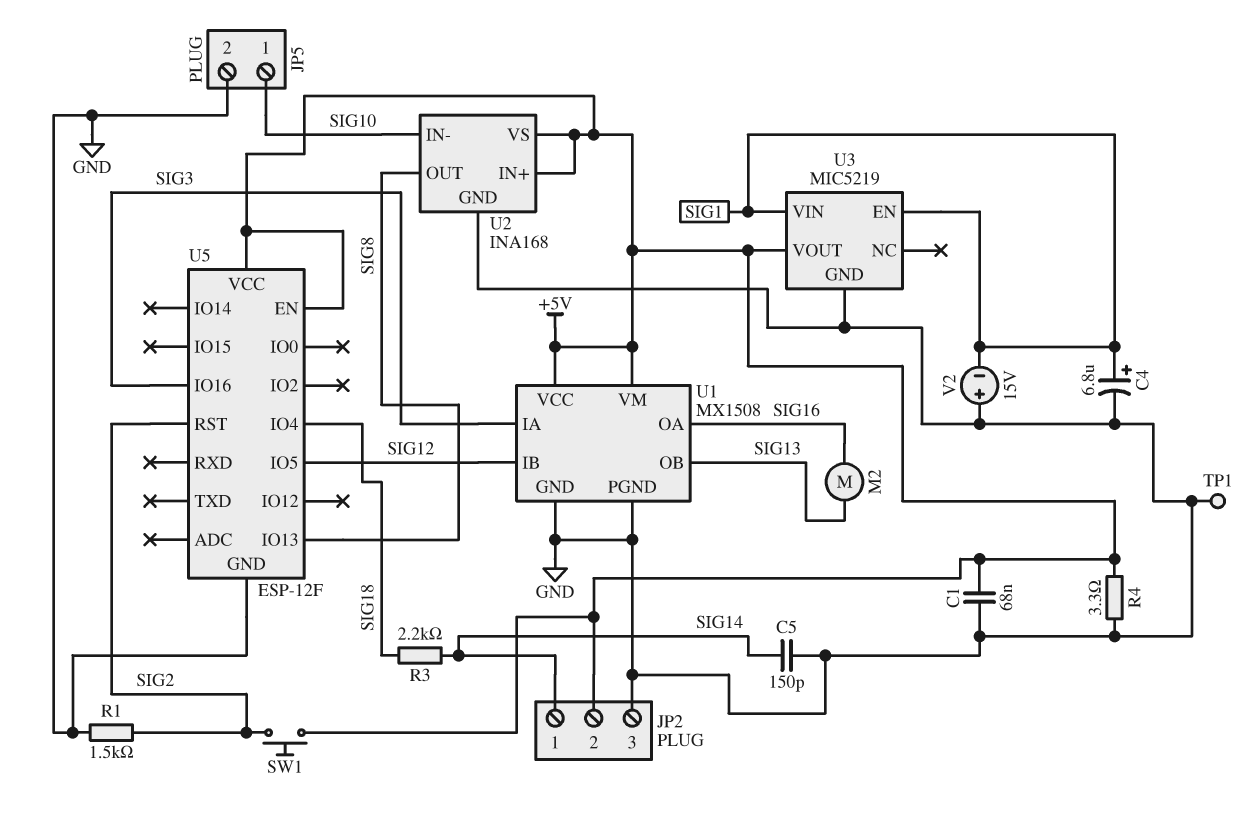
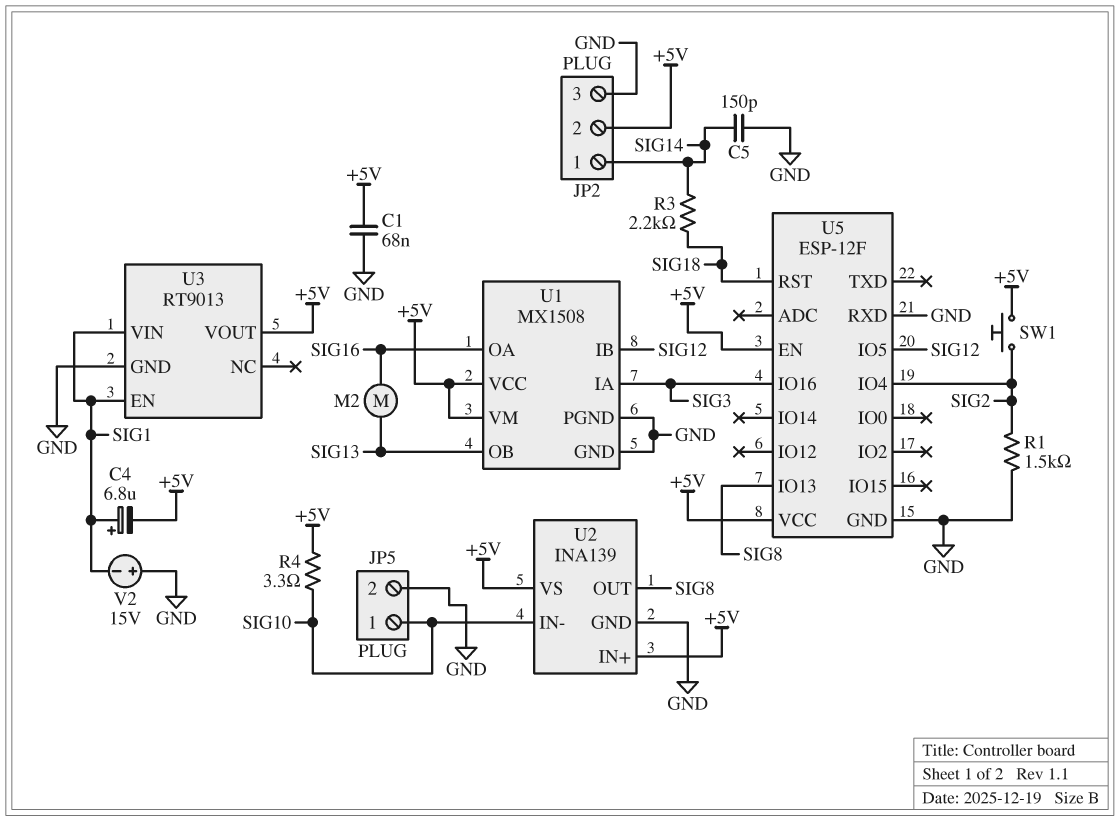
C4: 6.8uF (plus SIG1, minus GND) -> 6.8uF (plus SIG1, minus +5V)
R4: 3.3 (+5V, GND) -> 3.3 (+5V, SIG10)
TP1: test point (GND) -> none
U2: INA168 -> INA139
U3: MIC5219 -> RT9013
U5 pin IO4: SIG18 -> SIG2
U5 pin RST: SIG2 -> SIG18
U5 pin RXD: none -> GND

